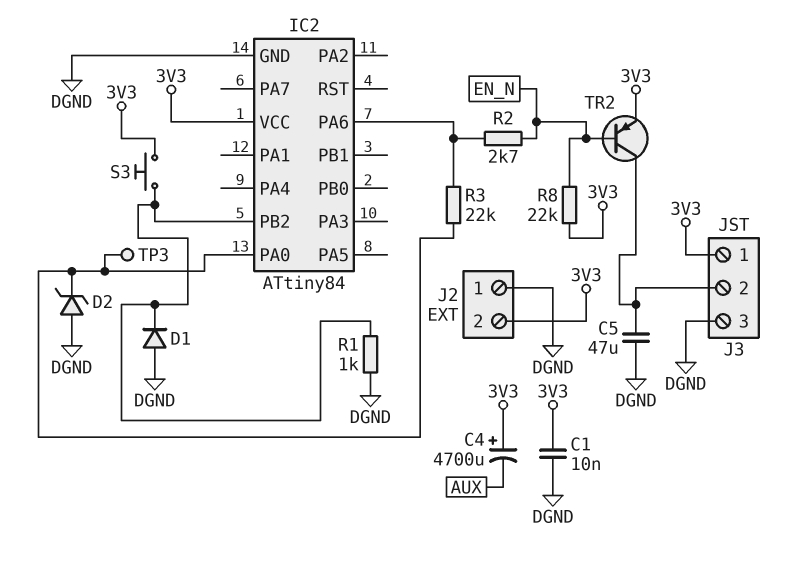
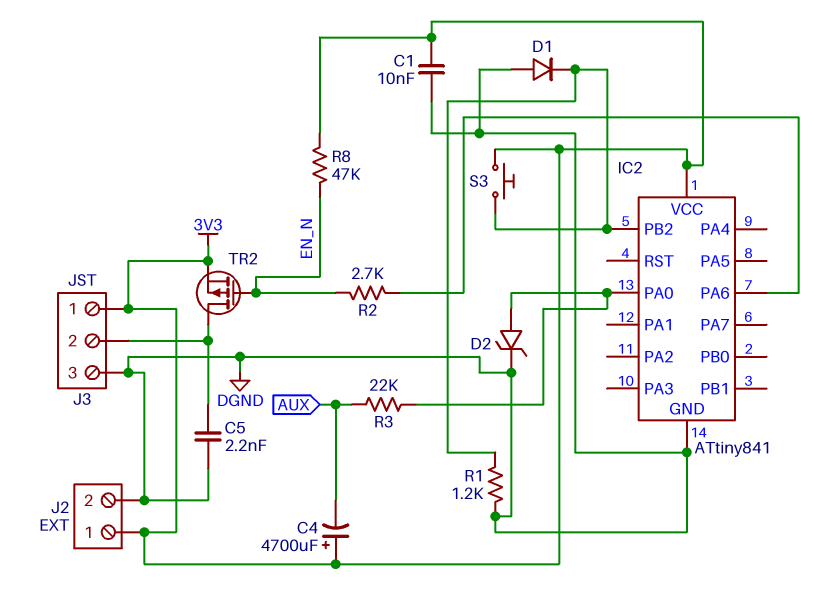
C5: 47uF (DGND, J3/2) -> 2.2nF (DGND, J3/2)
D2: zener (A DGND, K IC2/PA0) -> zener (A IC2/PA0, K DGND)
IC2: ATtiny84 -> ATtiny841
J2 pin 1: DGND -> 3V3
J2 pin 2: 3V3 -> DGND
R1: 1k (DGND, IC2/PB2) -> 1.2k (DGND, IC2/PB2)
R3: 22k (IC2/PA0, IC2/PA6) -> 22k (AUX, IC2/PA0)
R8: 22k (3V3, EN_N) -> 47k (3V3, EN_N)
TP3: test point (IC2/PA0) -> none
TR2: PNP (B EN_N, C J3/2, E 3V3) -> PMOS (G EN_N, D J3/2, S 3V3)

